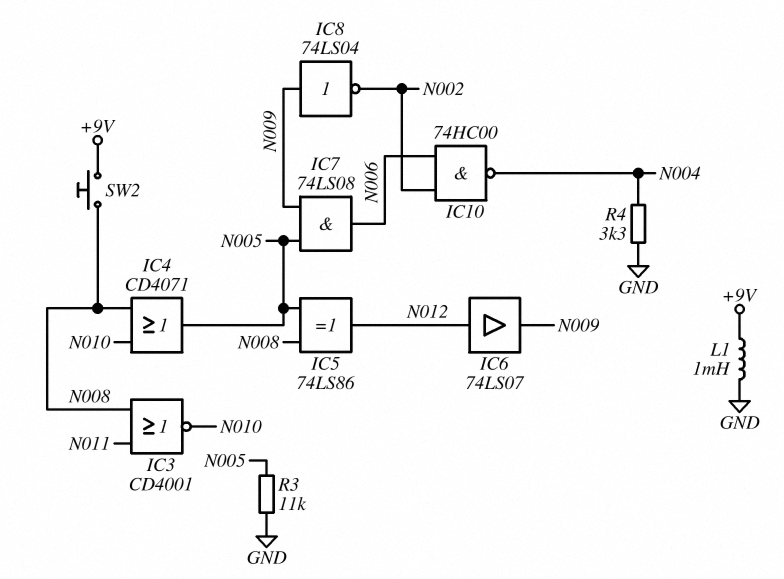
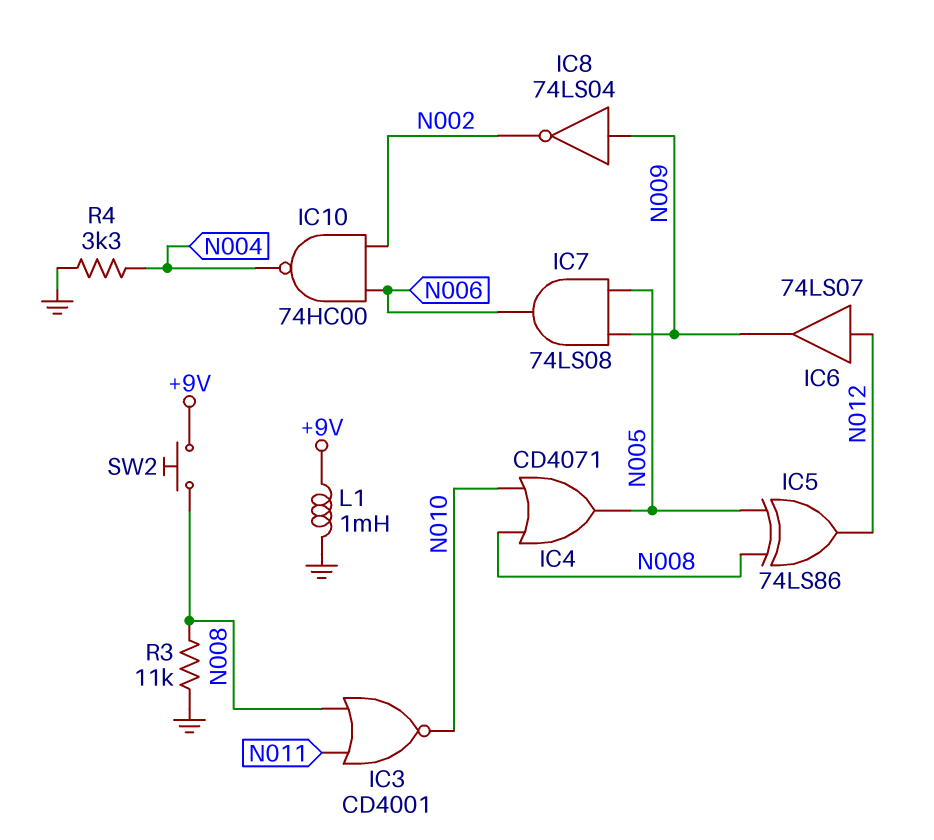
R3: 11k (GND, N005) -> 11k (GND, N008)

